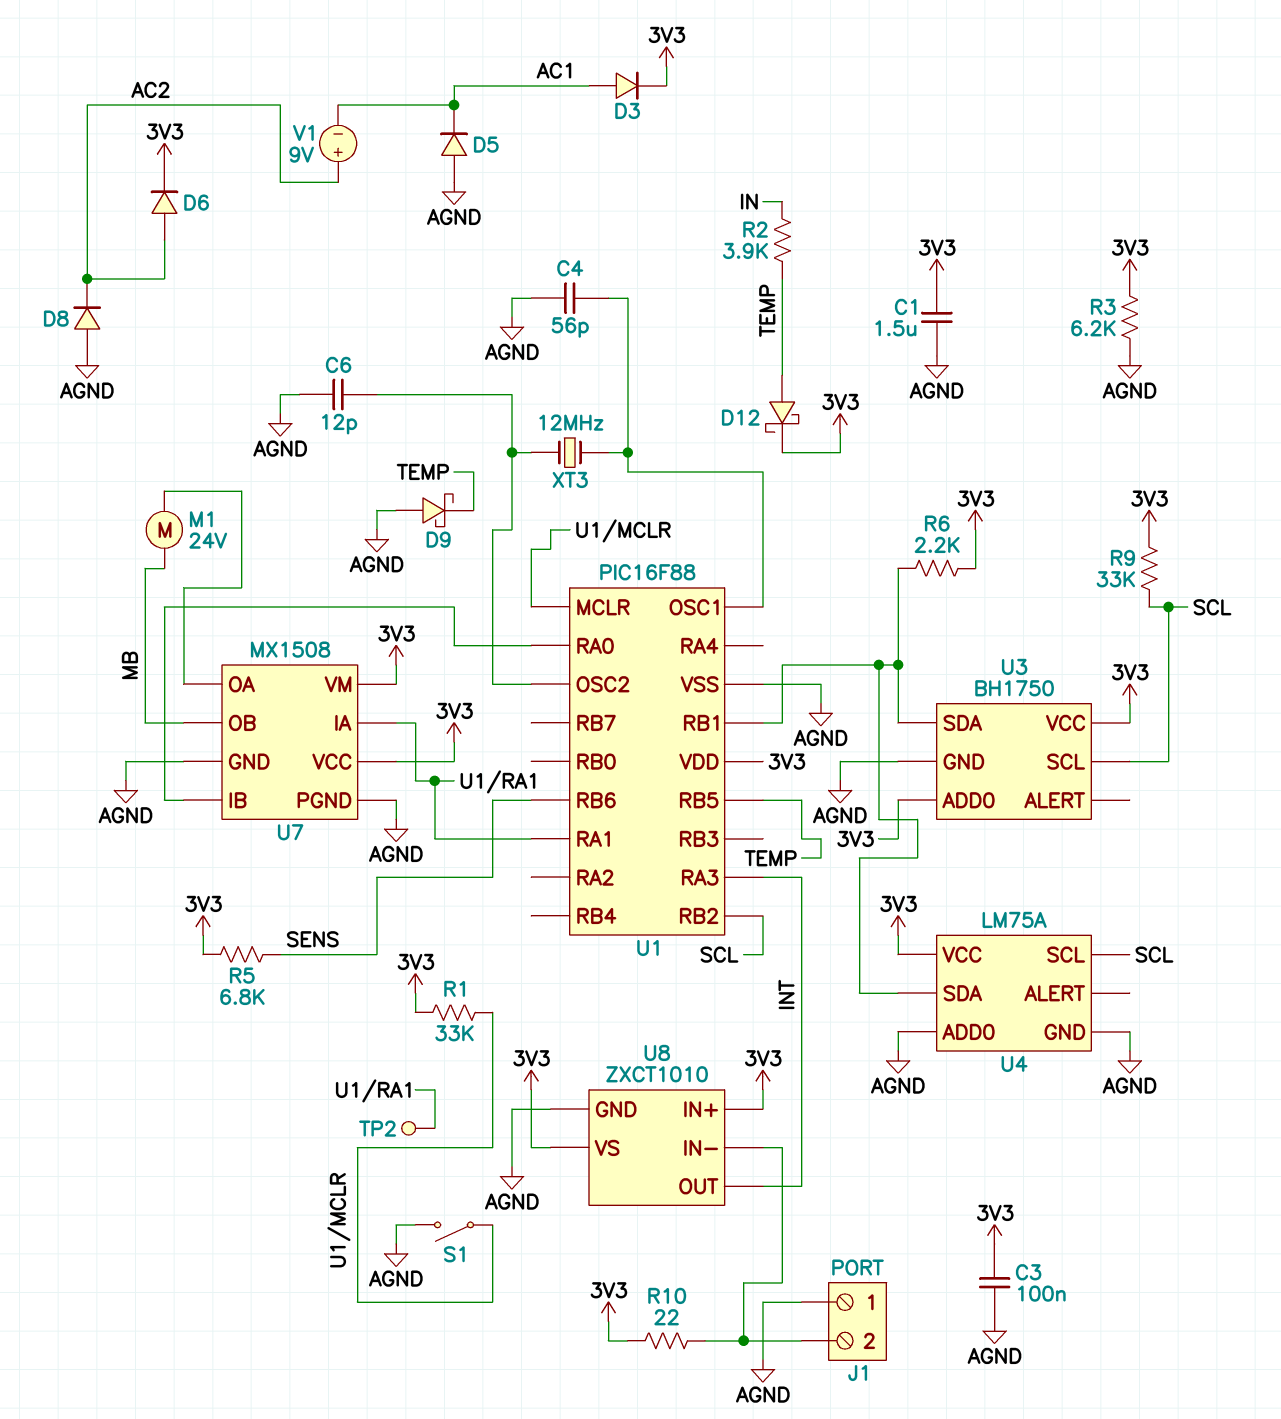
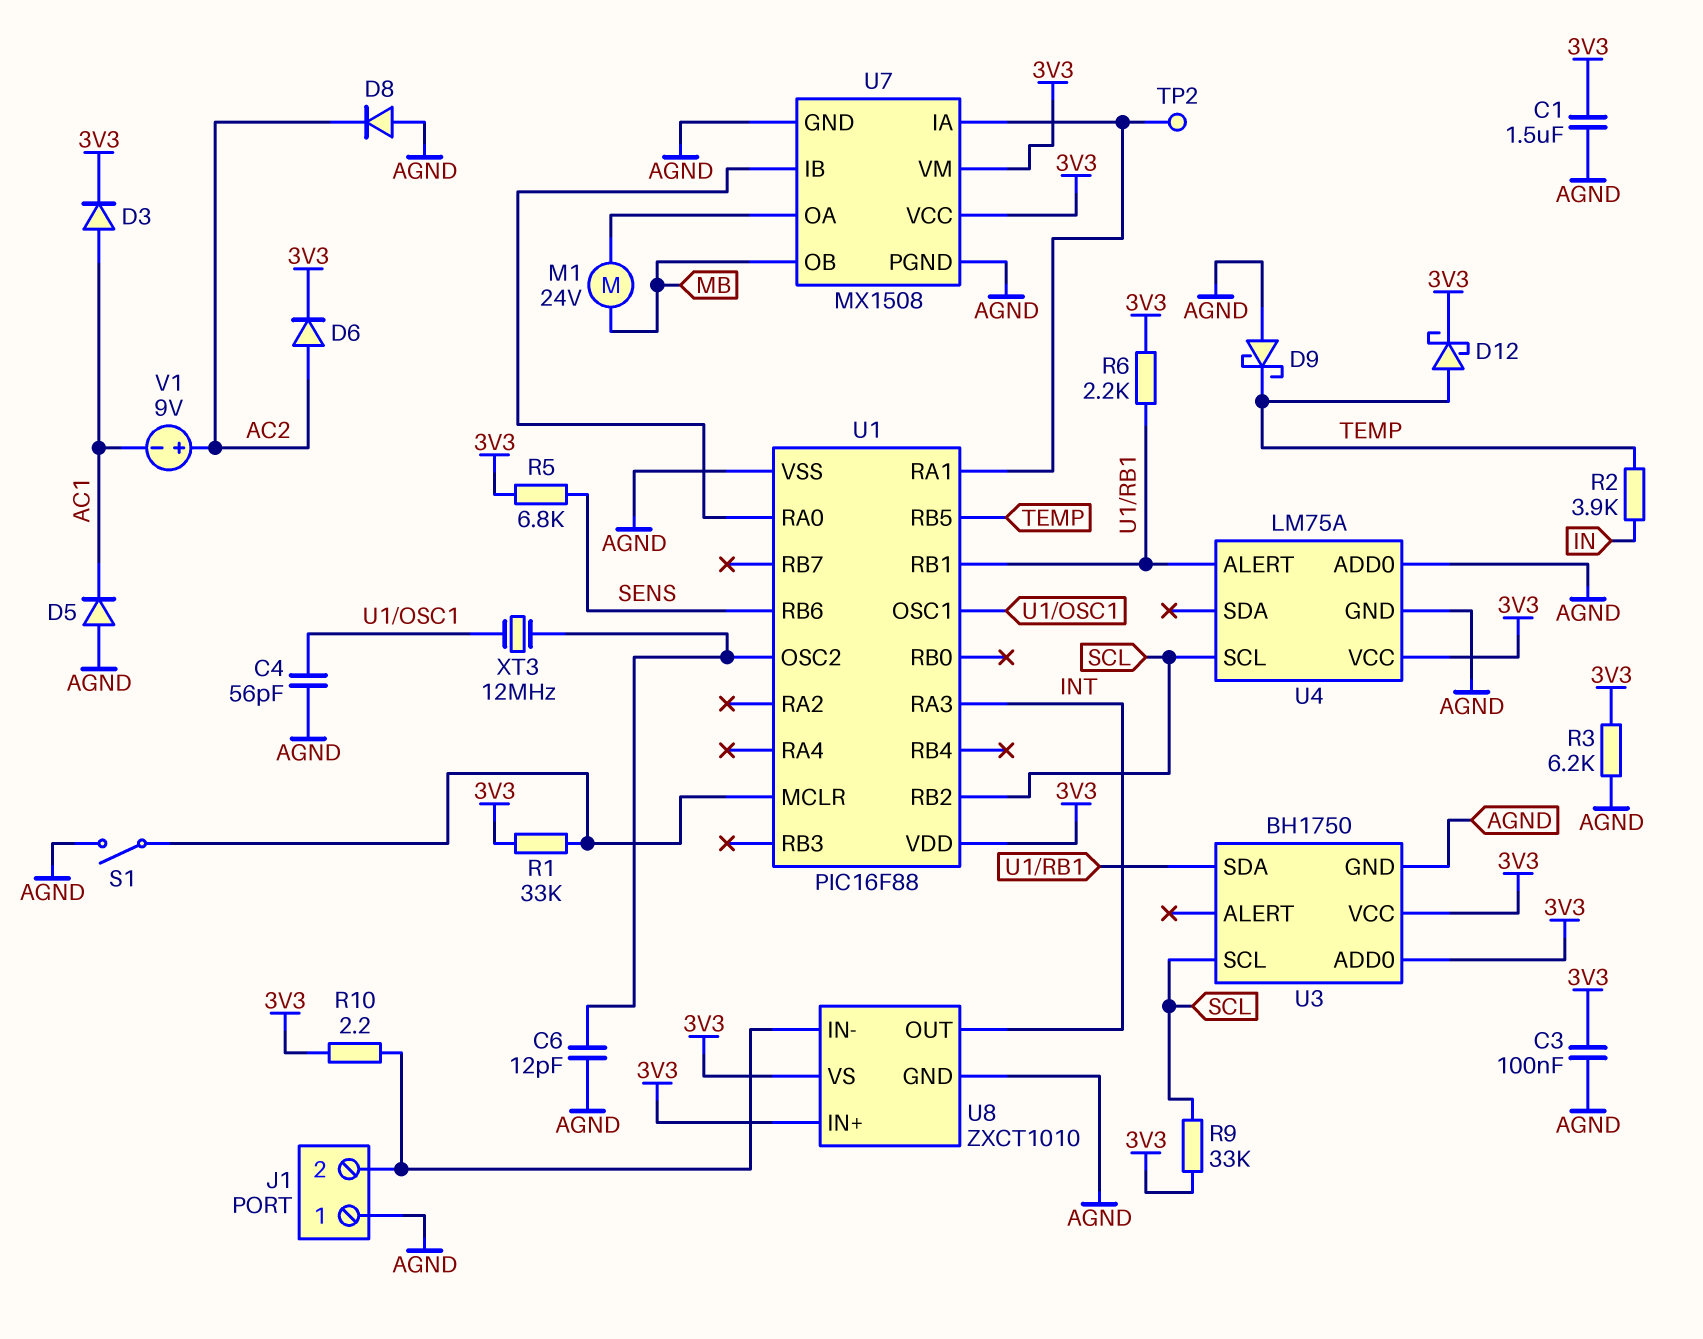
R10: 22 (3V3, J1/2) -> 2.2 (3V3, J1/2)
U4 pin ALERT: none -> U1/RB1
U4 pin SDA: U1/RB1 -> none

